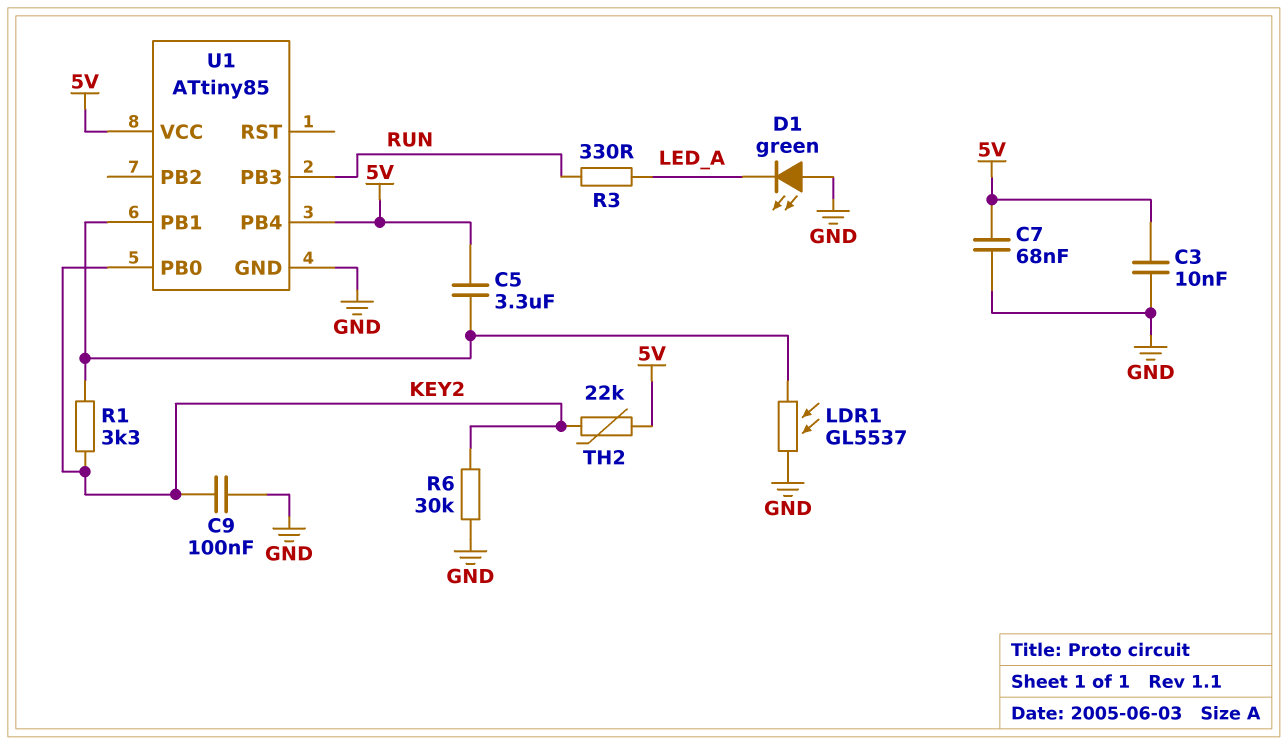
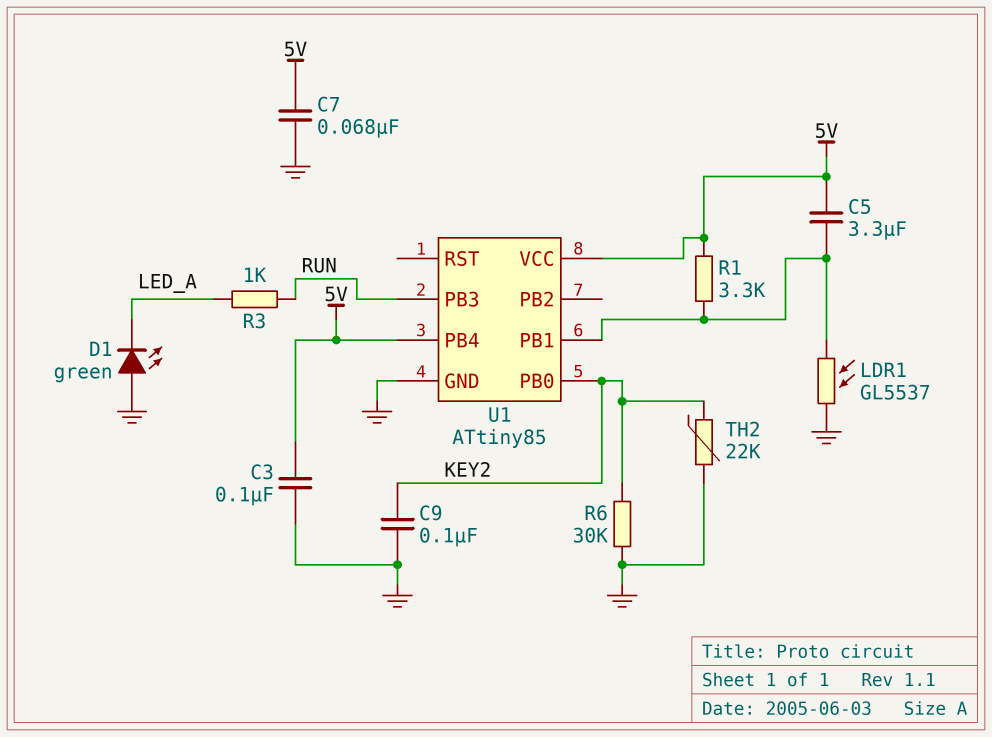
C3: 10nF (5V, GND) -> 100nF (5V, GND)
R1: 3.3k (KEY2, U1/PB1) -> 3.3k (5V, U1/PB1)
R3: 330 (LED_A, RUN) -> 1k (LED_A, RUN)
TH2: 22k (5V, KEY2) -> 22k (GND, KEY2)

